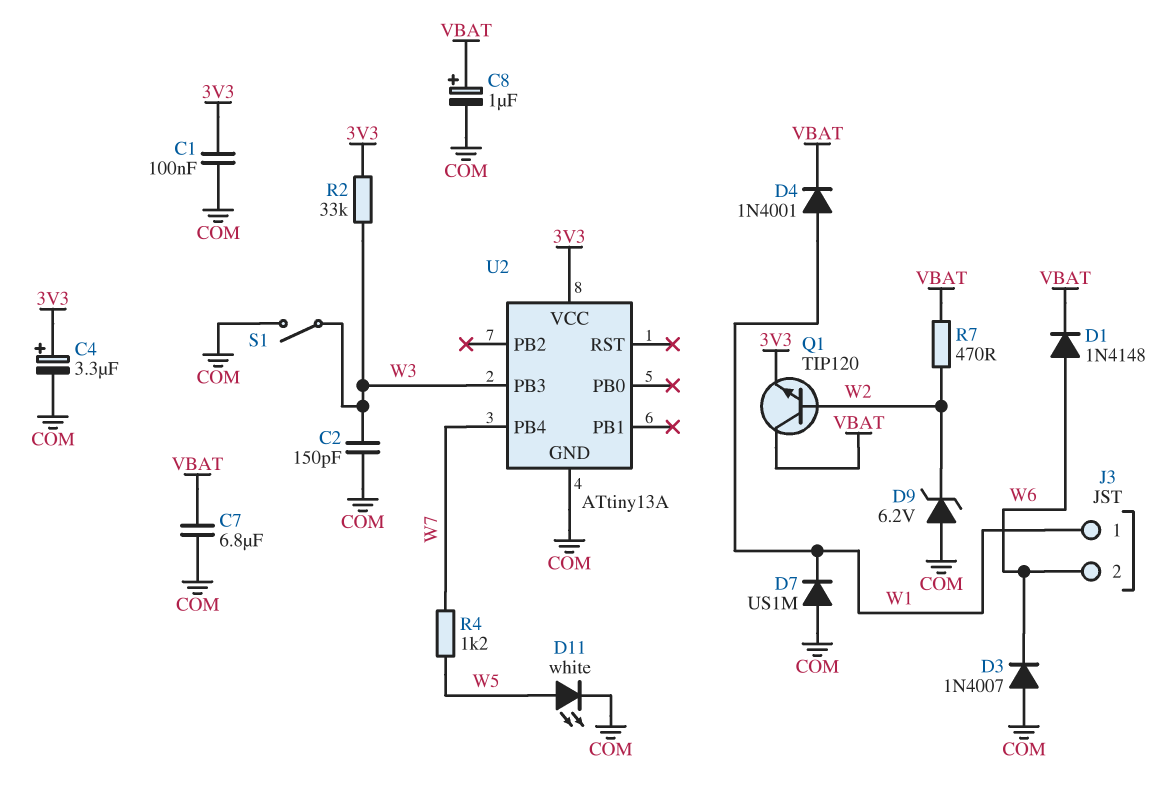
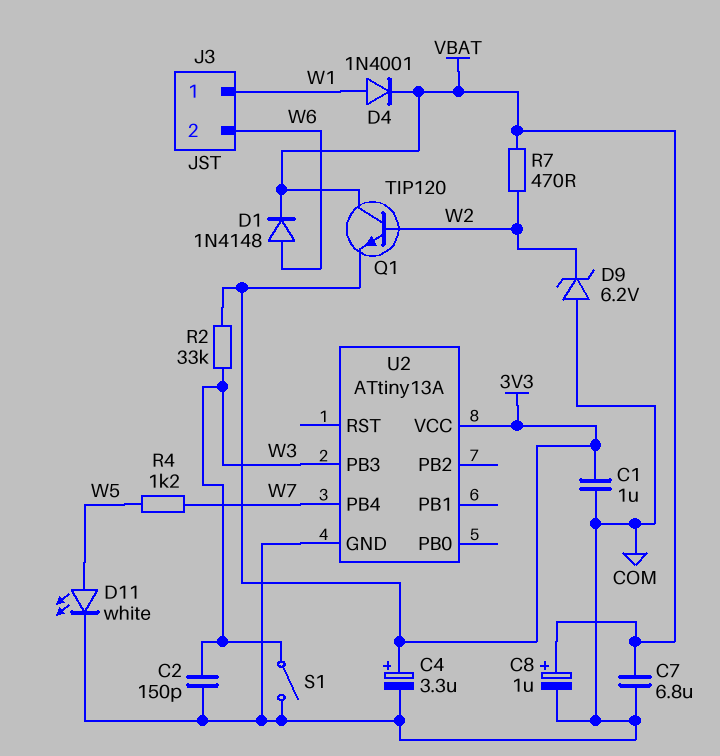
C1: 100nF (3V3, COM) -> 1uF (3V3, COM)
D3: diode 1N4007 (A COM, K W6) -> none
D7: diode US1M (A COM, K W1) -> none

